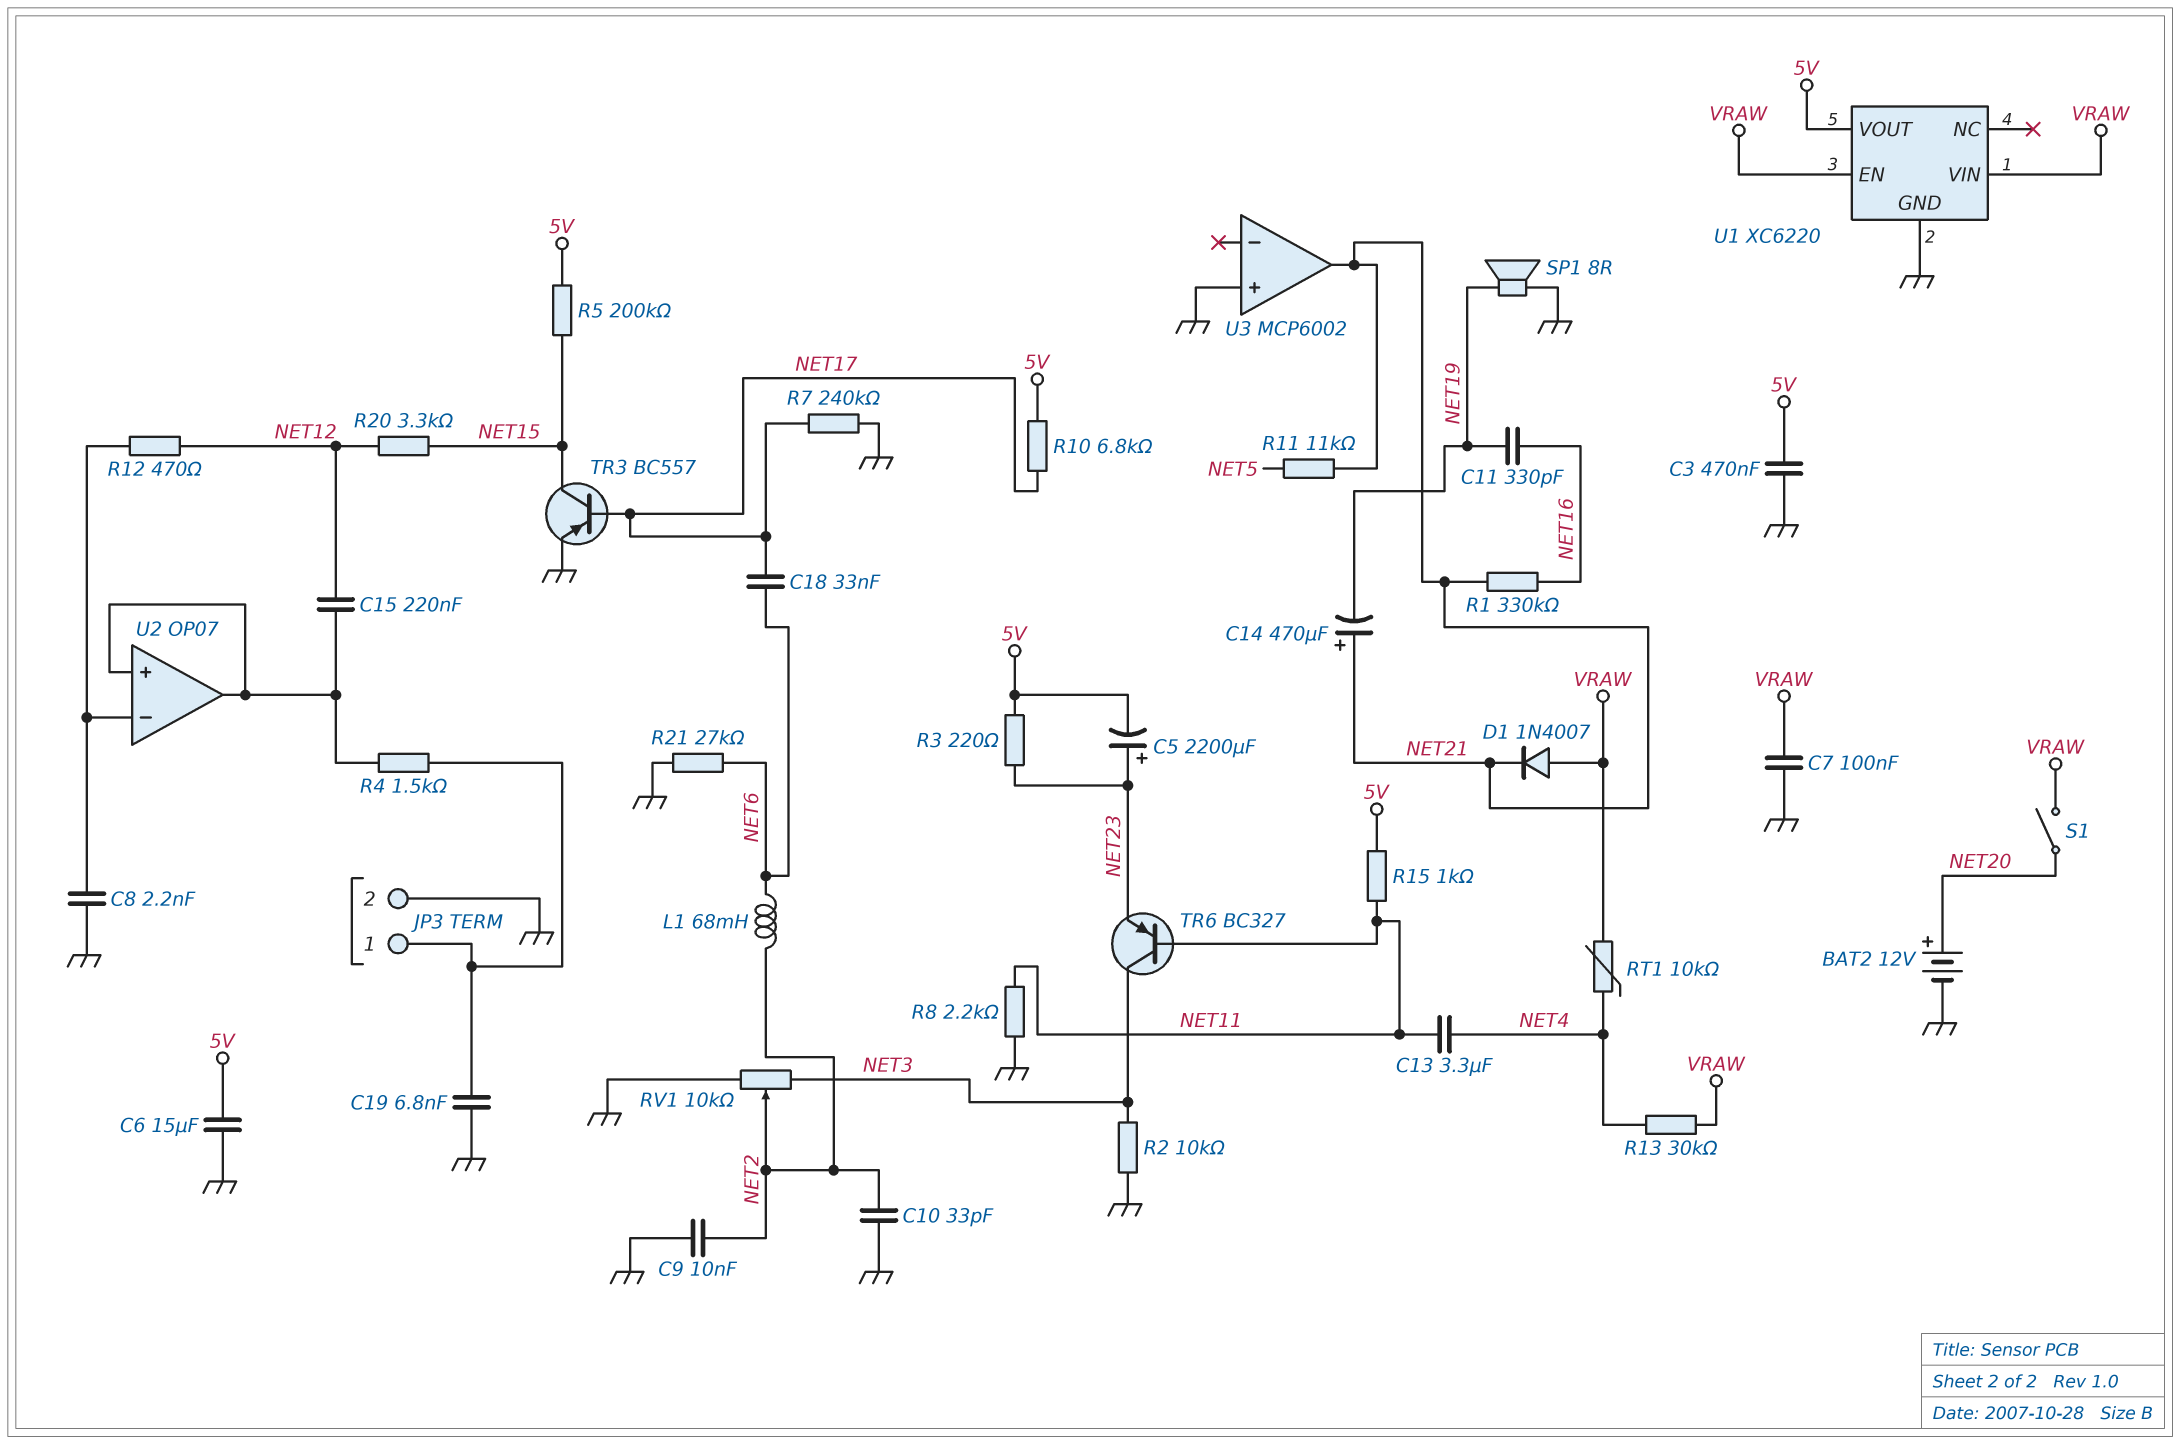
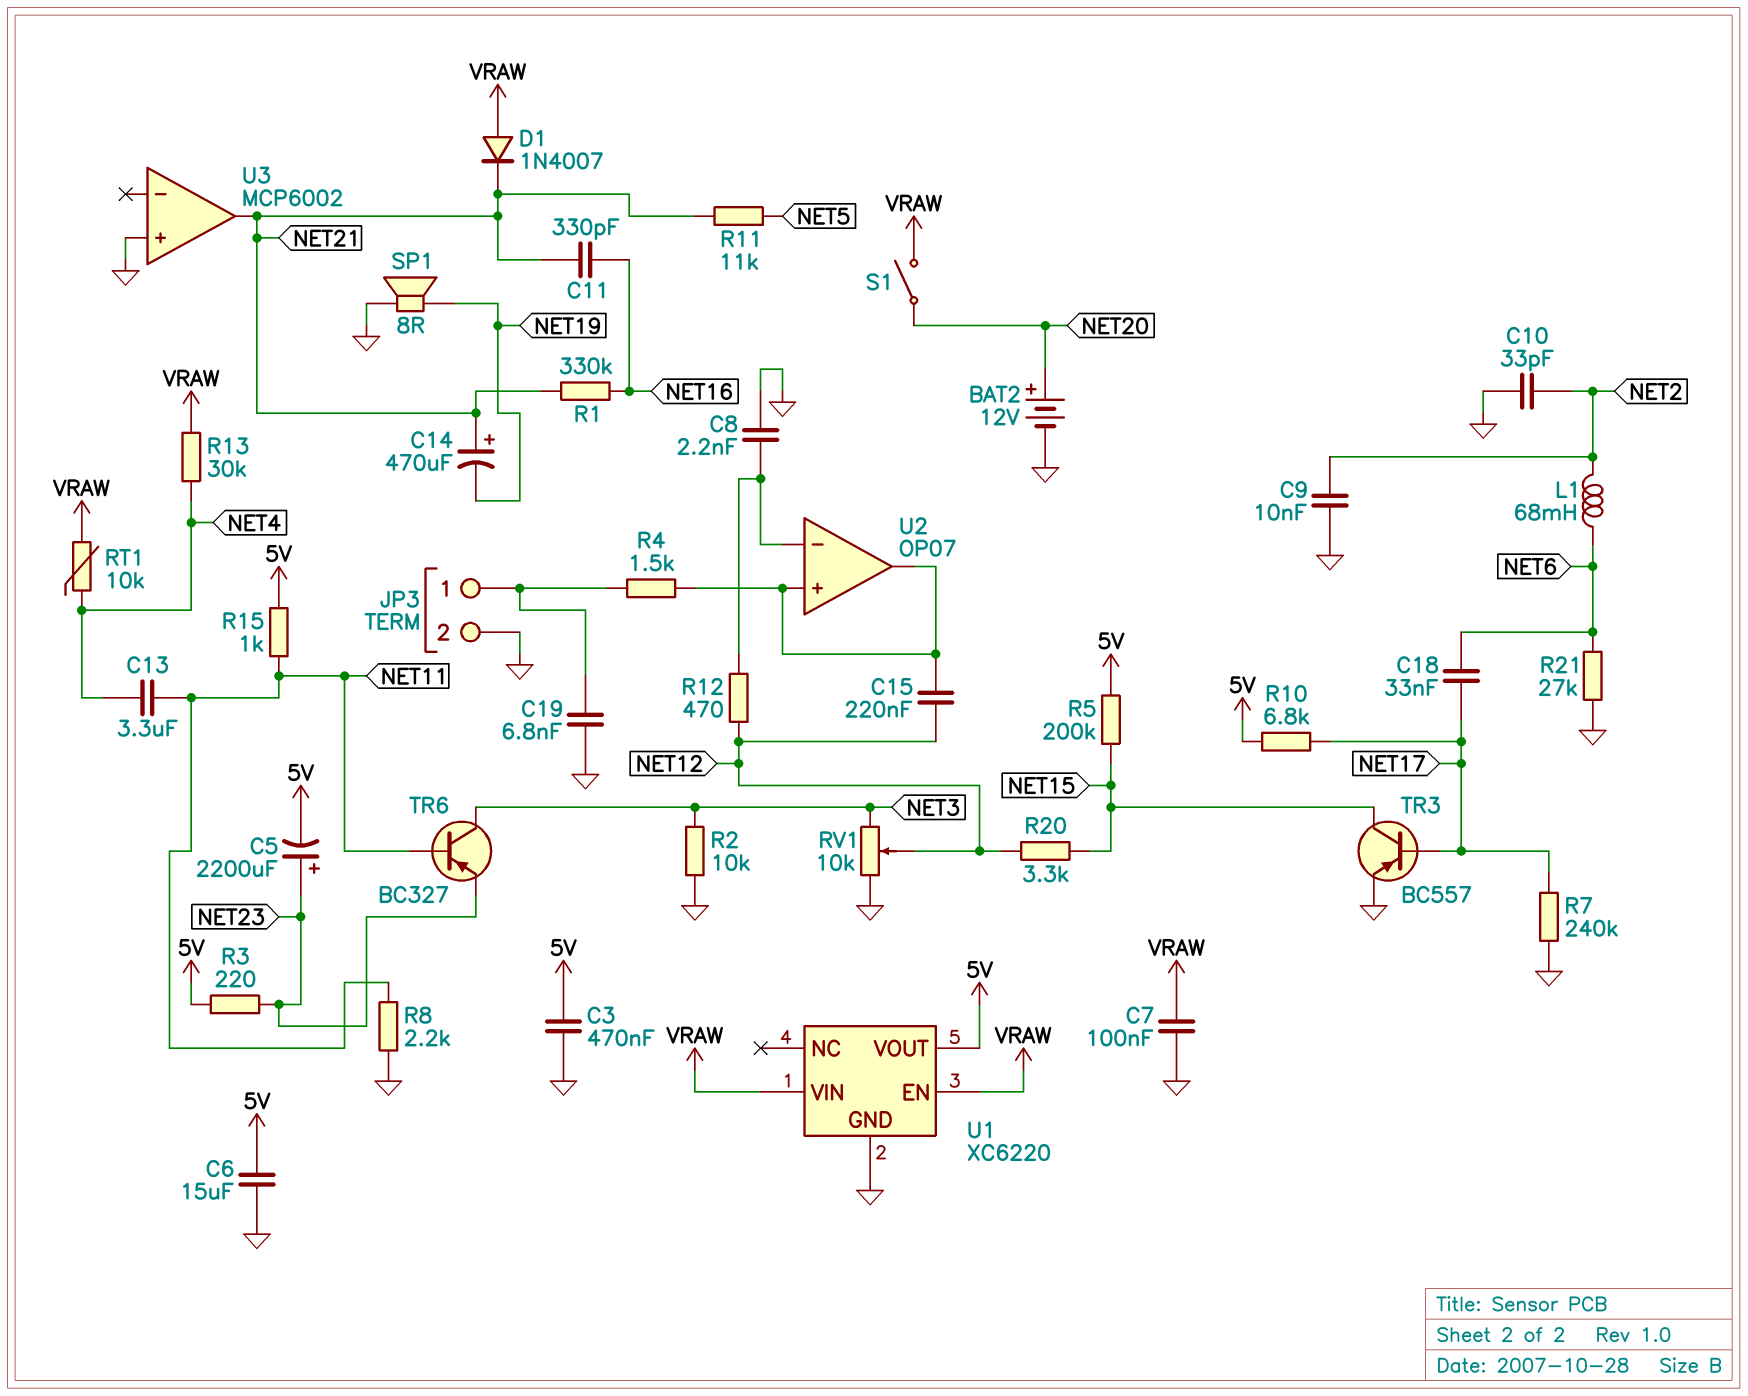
C11: 330pF (NET16, NET19) -> 330pF (NET16, NET21)
RV1: 10k (GND, NET3, wiper NET2) -> 10k (GND, NET3, wiper NET12)

